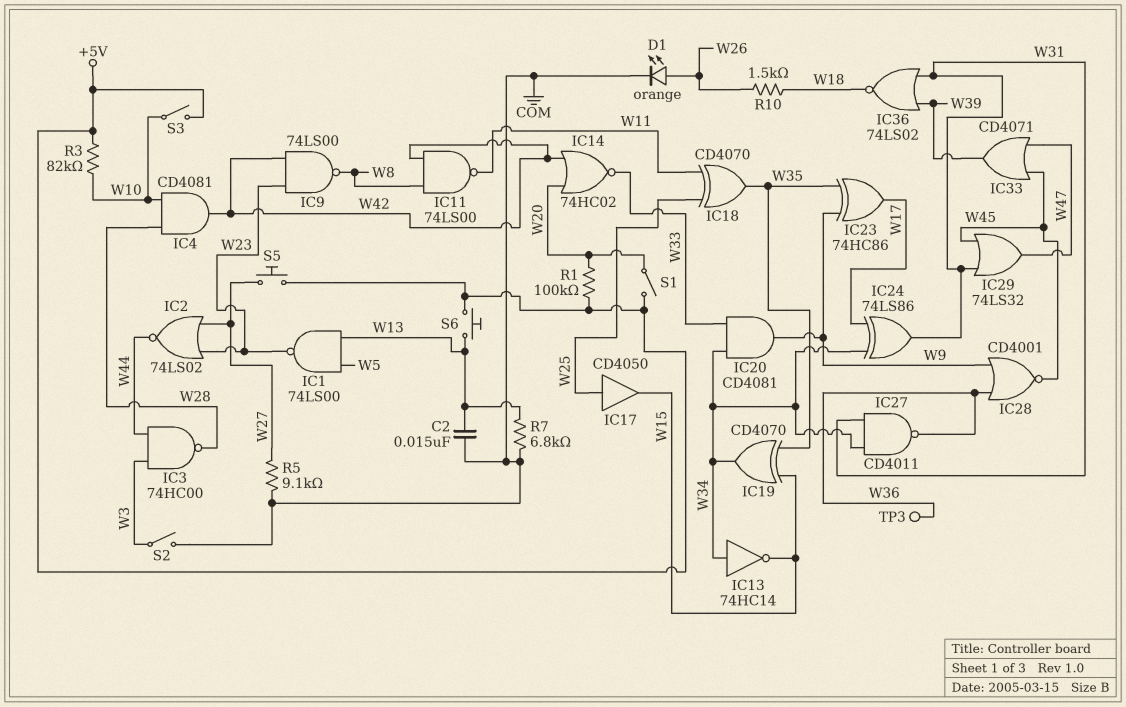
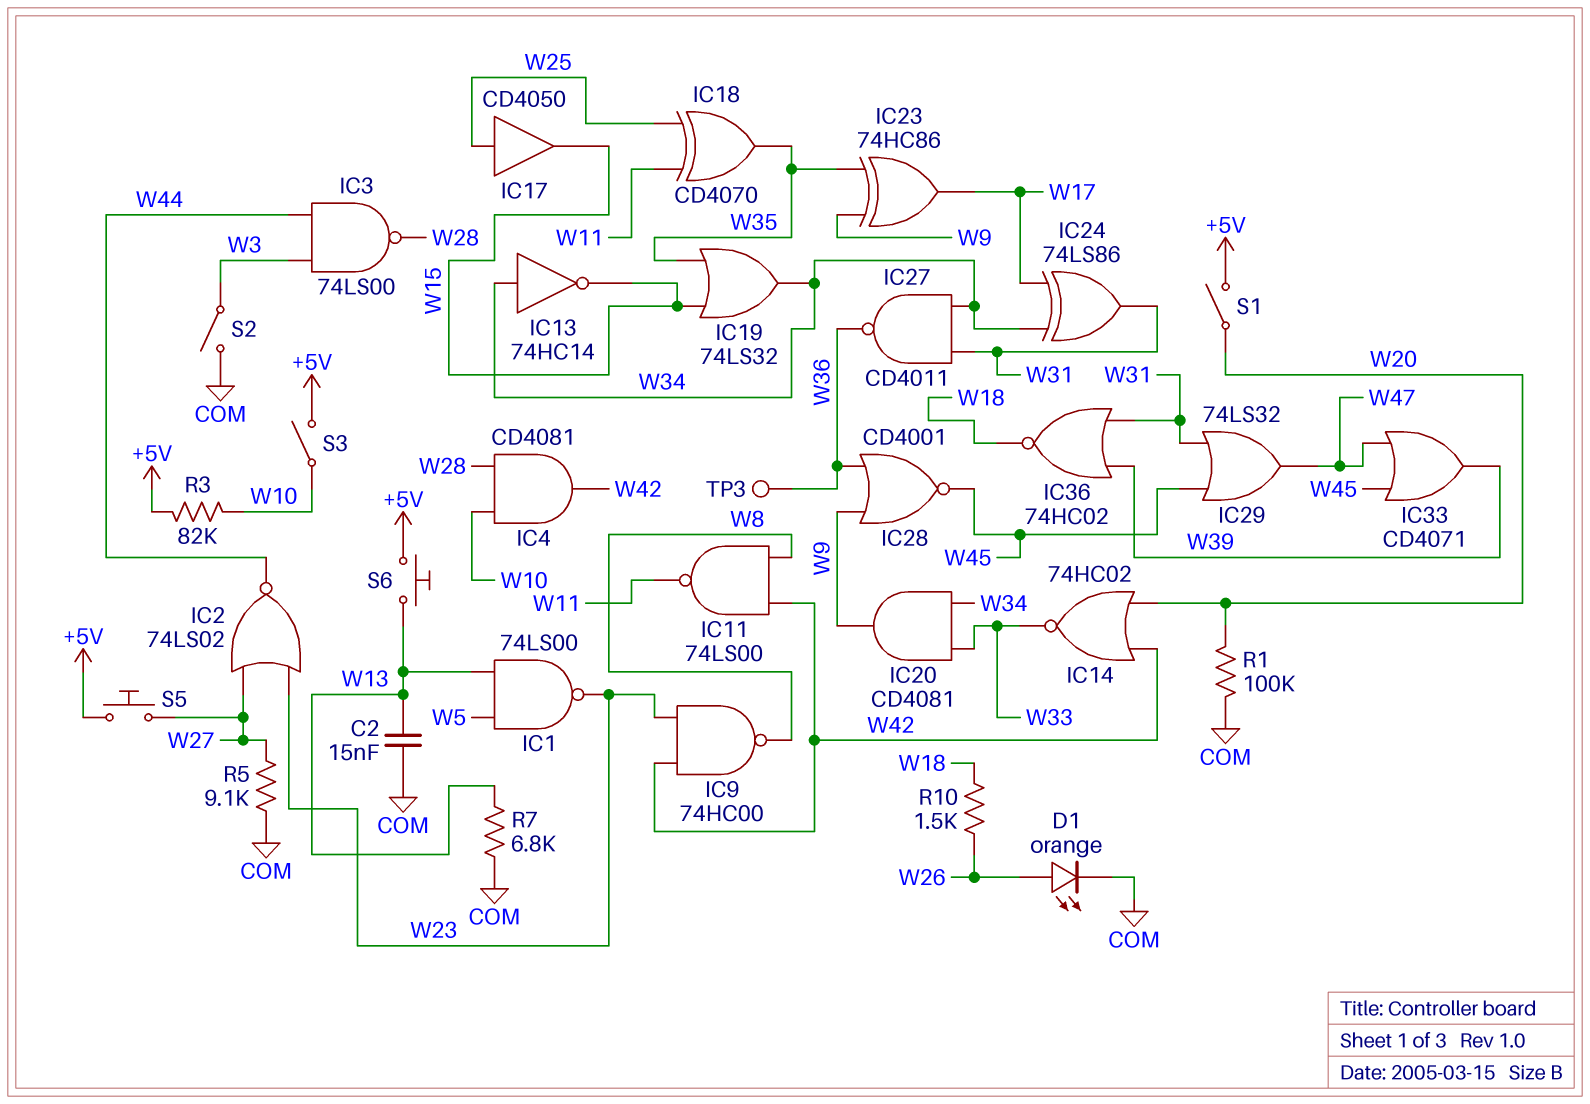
IC3: NAND 74HC00 (in W3, in W44, out W28) -> NAND 74LS00 (in W3, in W44, out W28)
IC9: NAND 74LS00 (in W23, in W42, out W8) -> NAND 74HC00 (in W23, in W42, out W8)
IC19: XOR CD4070 (in W15, in W35, out W34) -> OR 74LS32 (in W15, in W35, out W34)
IC36: NOR 74LS02 (in W31, in W39, out W18) -> NOR 74HC02 (in W31, in W39, out W18)
R1: 100k (+5V, W20) -> 100k (COM, W20)

